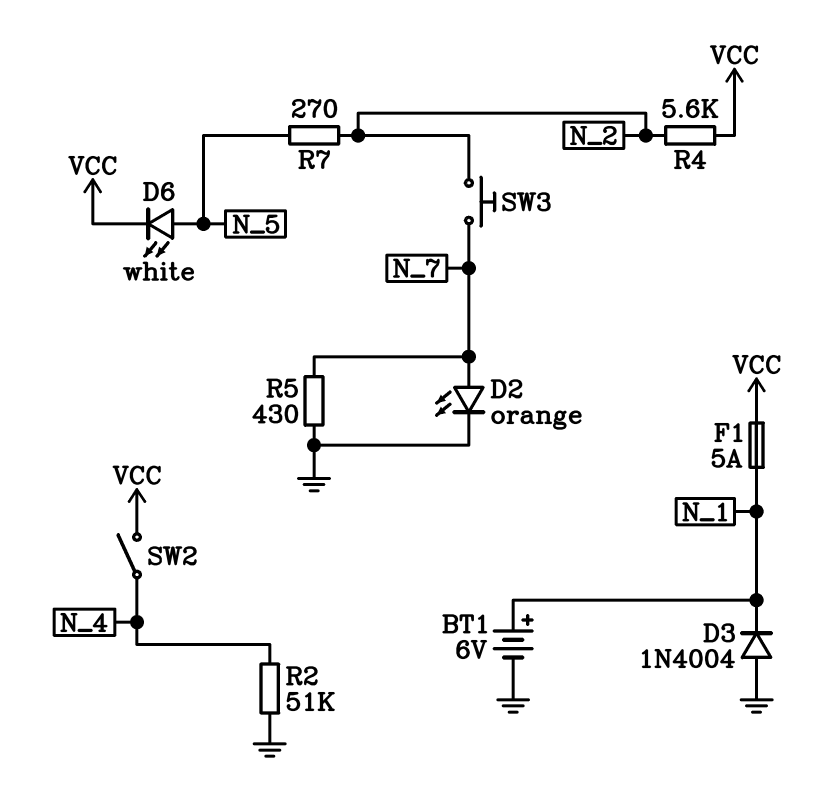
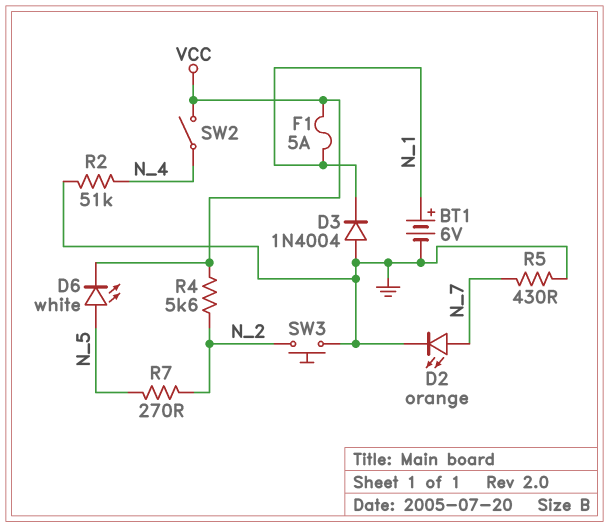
SW3: button (N_2, N_7) -> button (GND, N_2)

